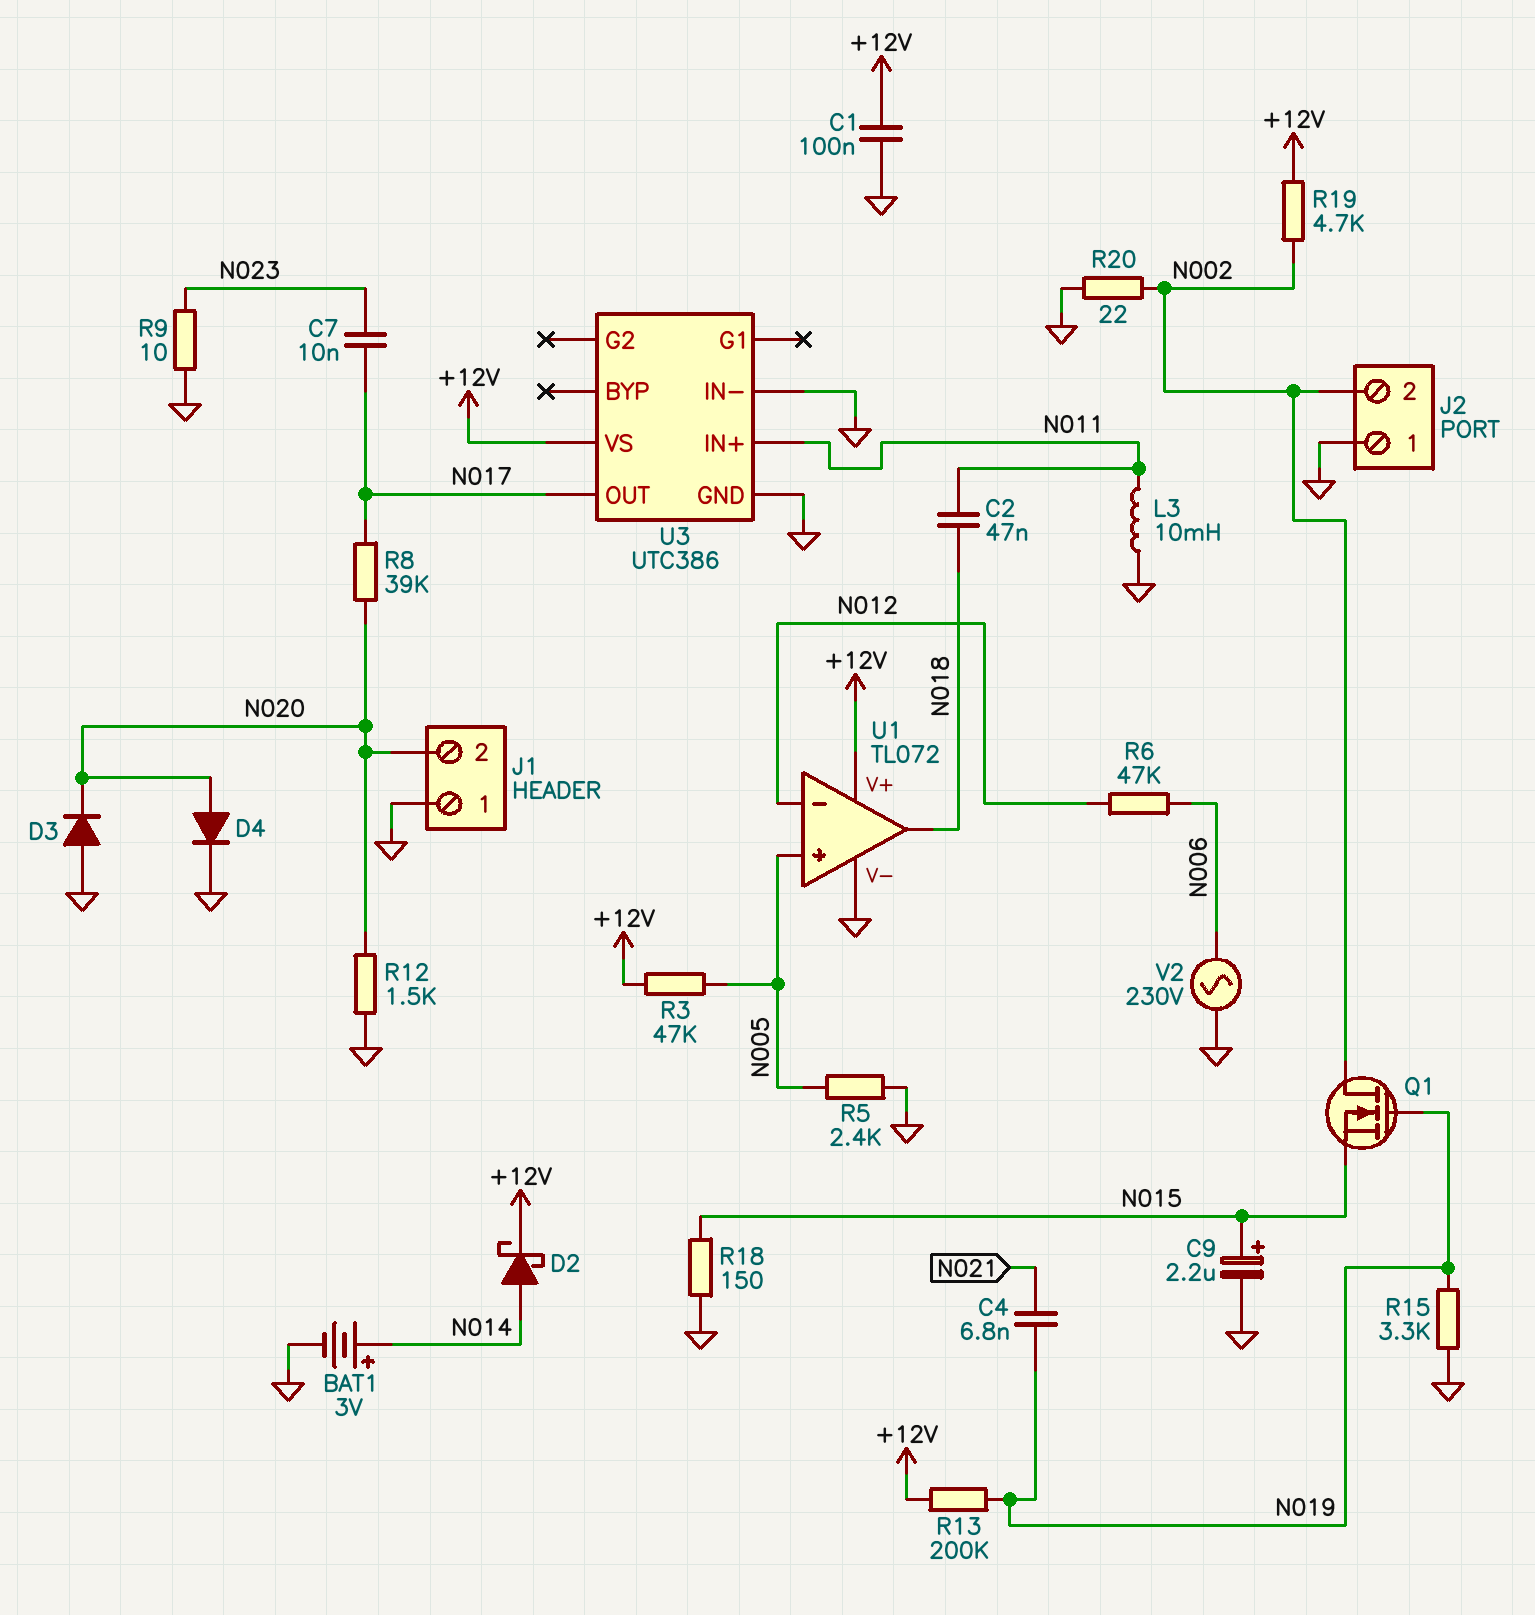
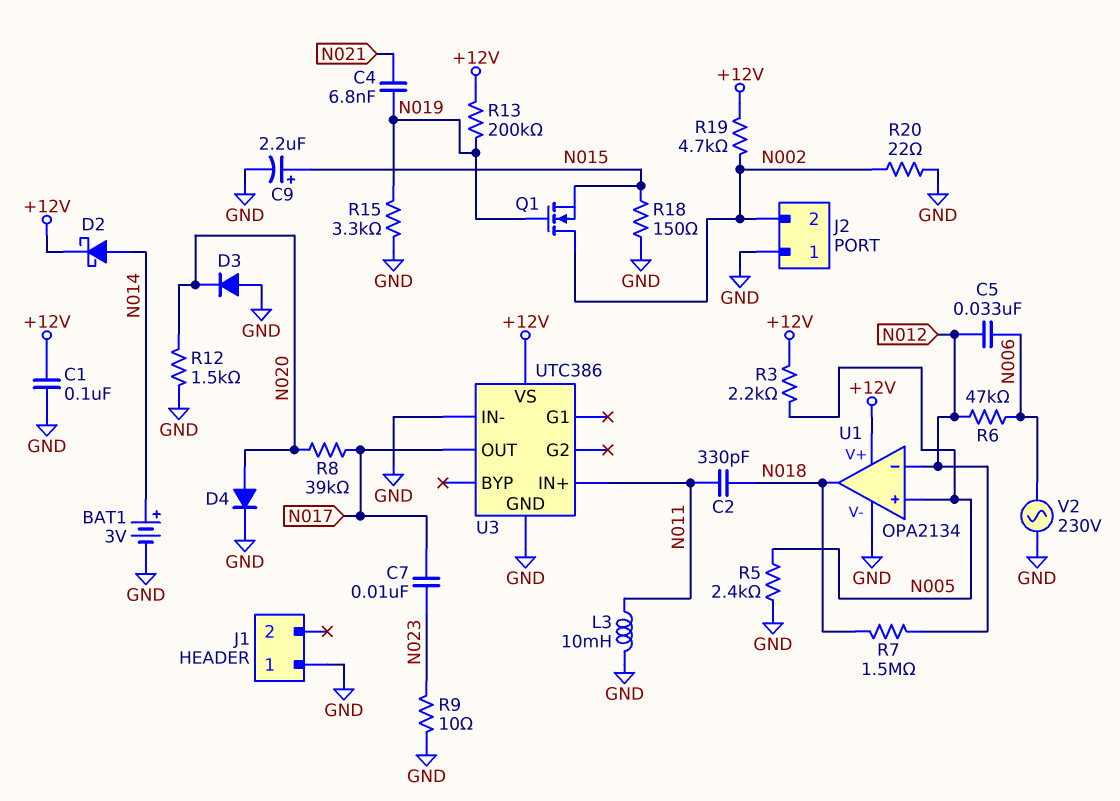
C2: 47nF (N011, N018) -> 330pF (N011, N018)
C5: none -> 33nF (N006, N012)
J1 pin 2: N020 -> none
R3: 47k (+12V, N005) -> 2.2k (+12V, N005)
R7: none -> 1.5M (N012, N018)
U1: TL072 -> OPA2134

